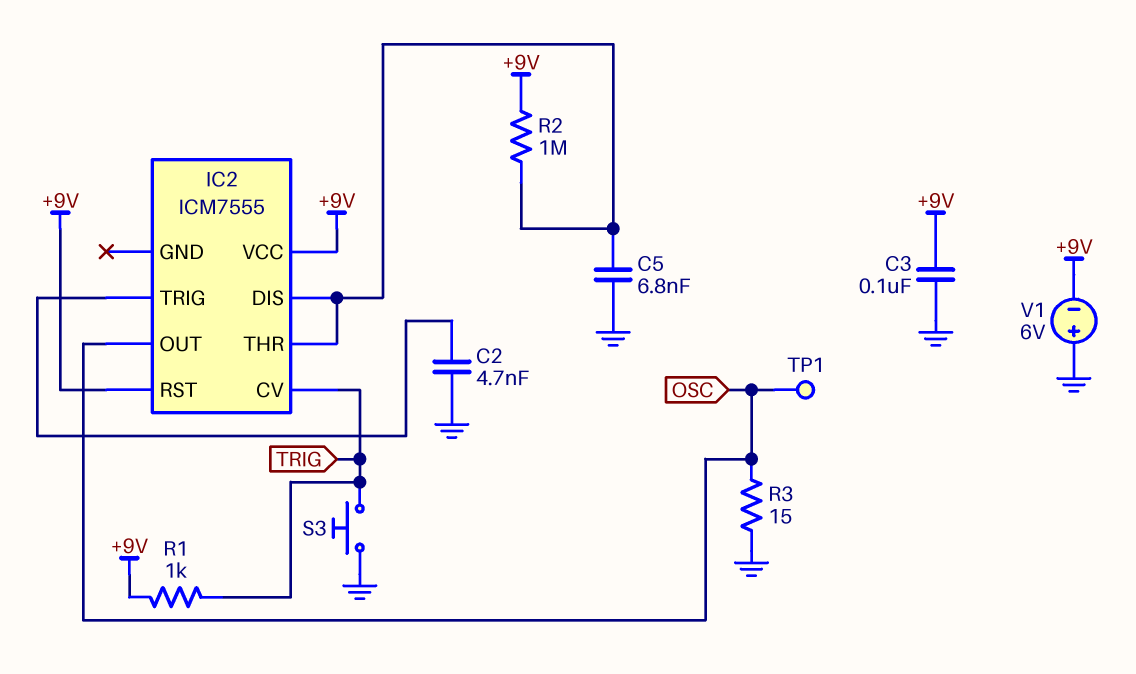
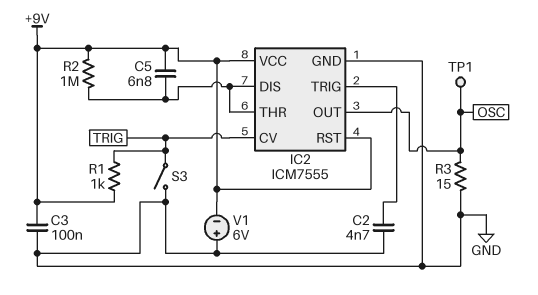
C5: 6.8nF (GND, IC2/DIS) -> 6.8nF (+9V, IC2/DIS)
IC2 pin GND: none -> GND
S3: button (GND, TRIG) -> switch (GND, TRIG)

